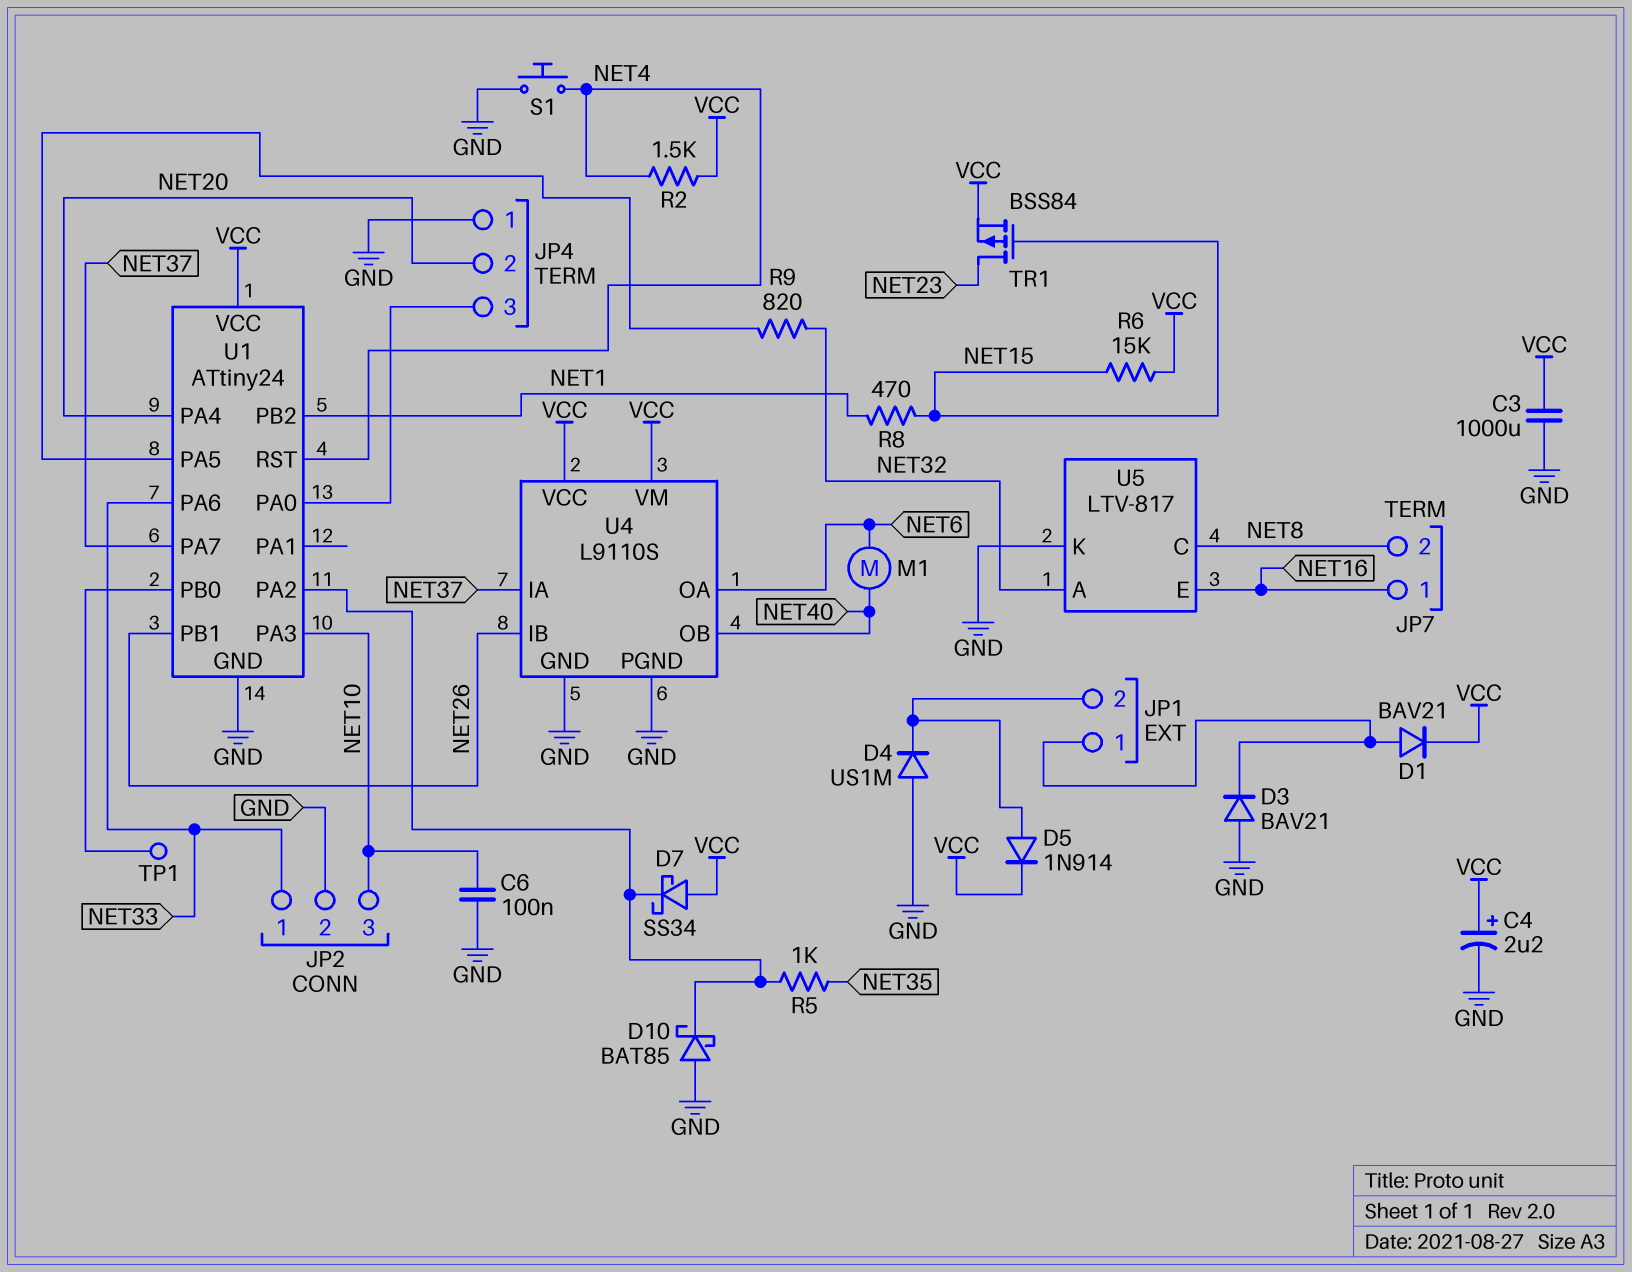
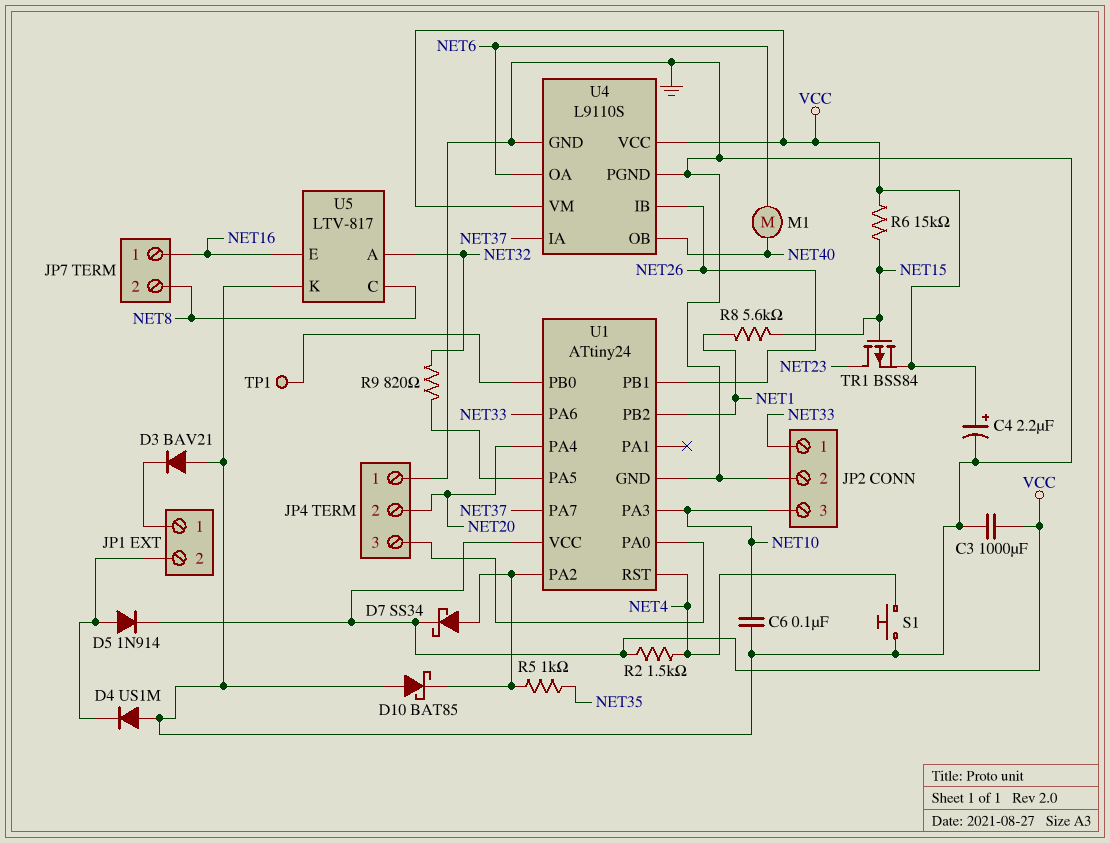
D1: diode BAV21 (A JP1/1, K VCC) -> none
D7: schottky SS34 (A VCC, K U1/PA2) -> schottky SS34 (A U1/PA2, K VCC)
R8: 470 (NET1, NET15) -> 5.6k (NET1, NET15)

